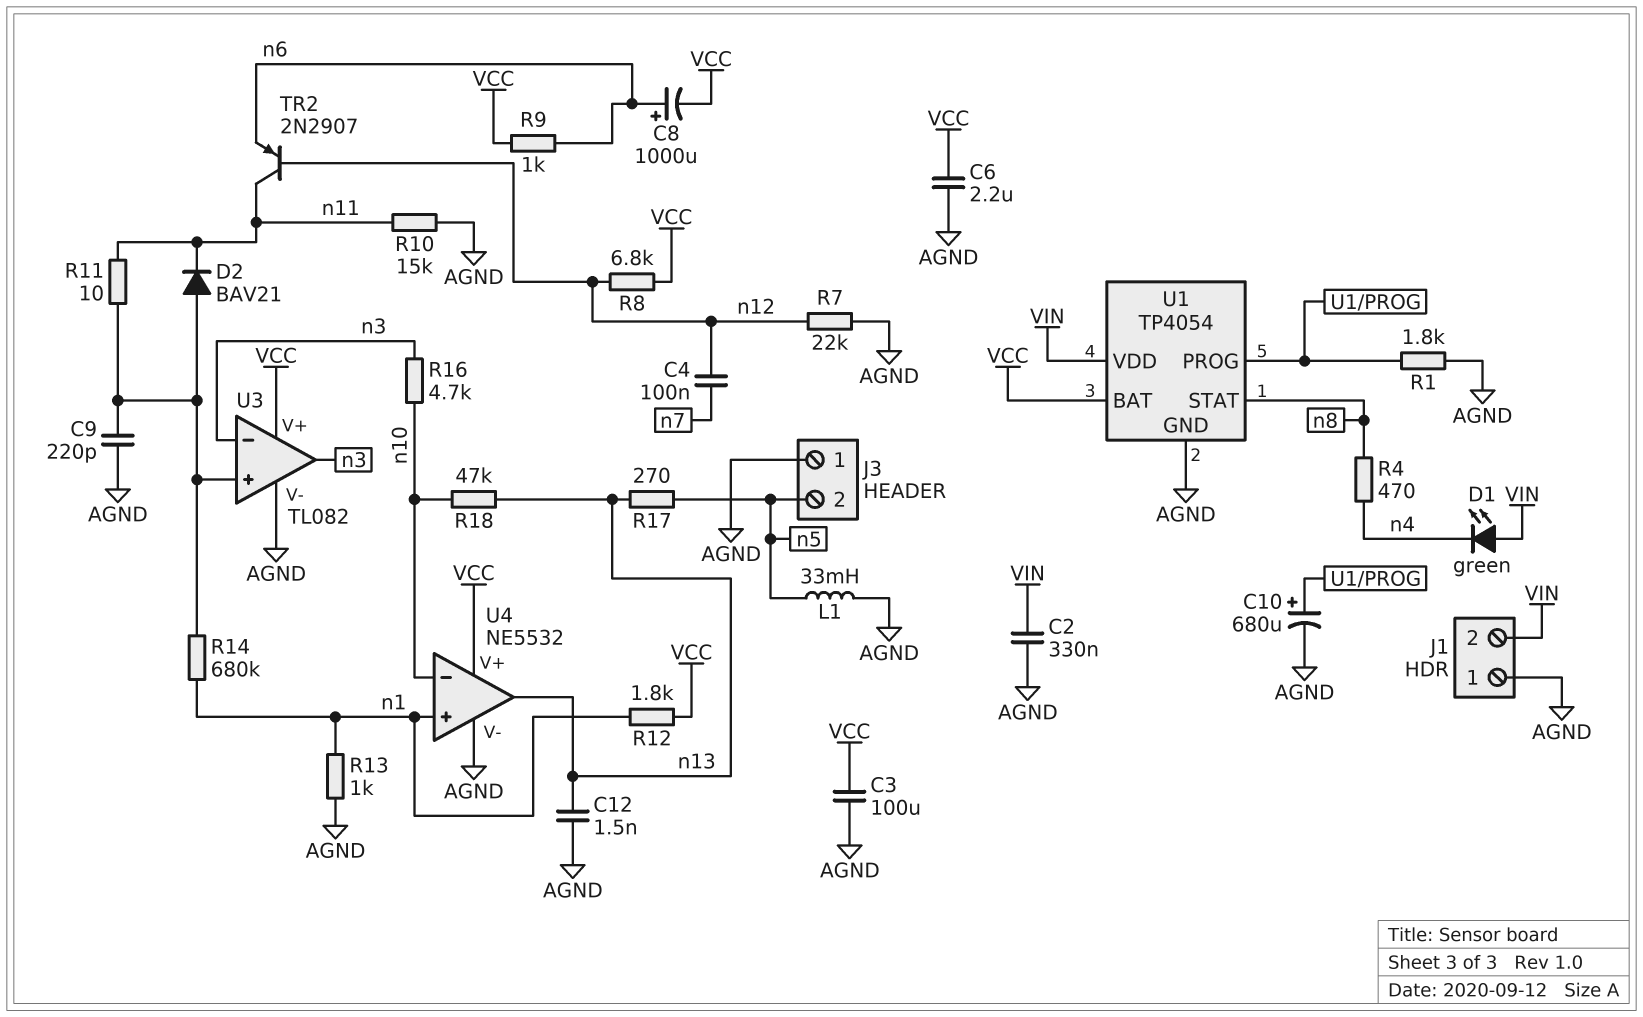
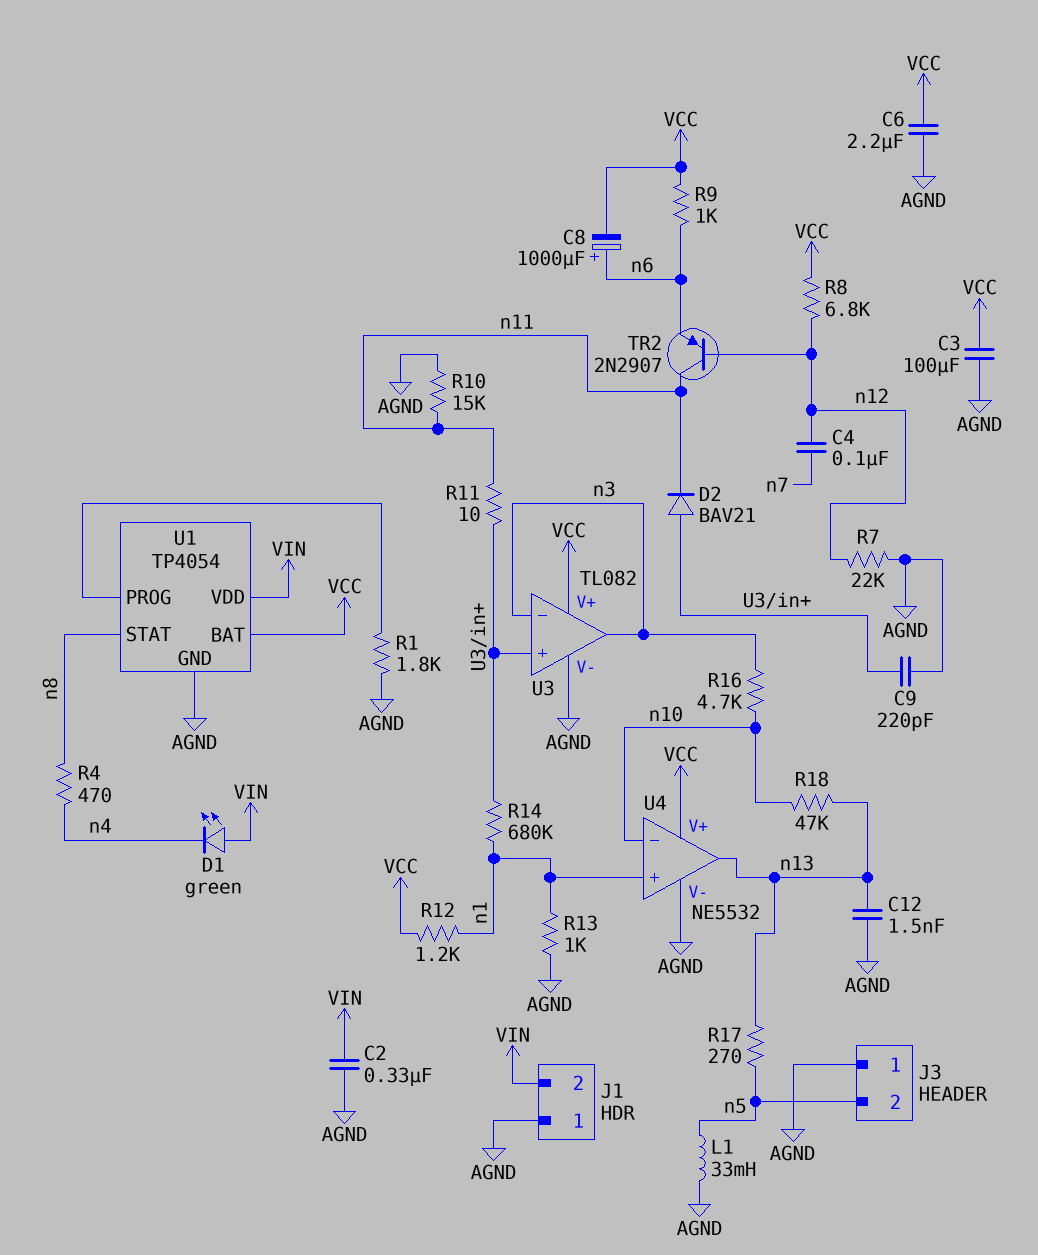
C10: 680uF (plus U1/PROG, minus AGND) -> none
R12: 1.8k (VCC, n1) -> 1.2k (VCC, n1)

